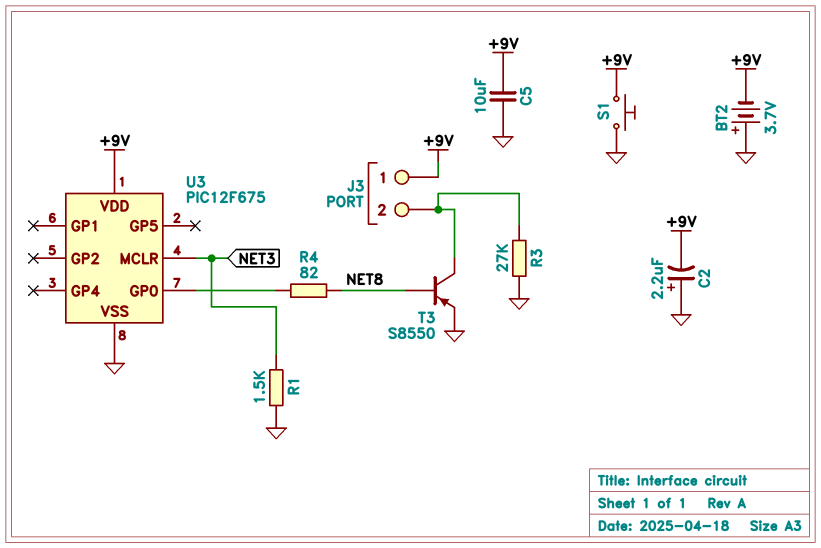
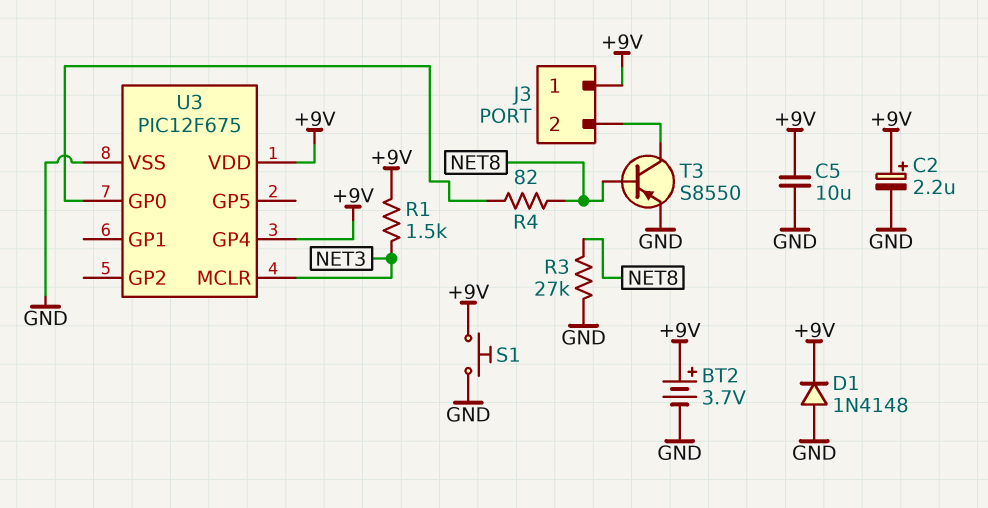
BT2: 3.7V (plus GND, minus +9V) -> 3.7V (plus +9V, minus GND)
C2: 2.2uF (plus GND, minus +9V) -> 2.2uF (plus +9V, minus GND)
D1: none -> diode 1N4148 (A GND, K +9V)
R1: 1.5k (GND, NET3) -> 1.5k (+9V, NET3)
R3: 27k (GND, J3/2) -> 27k (GND, NET8)
U3 pin GP4: none -> +9V

